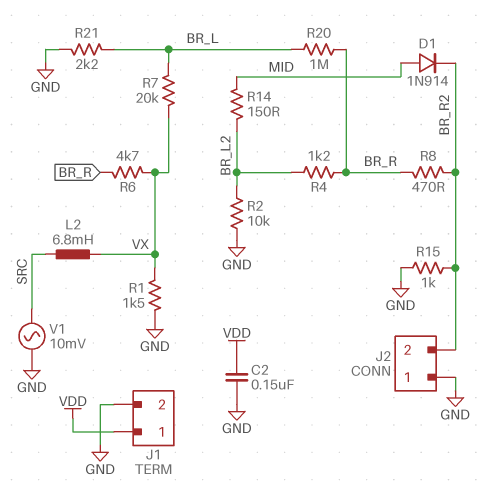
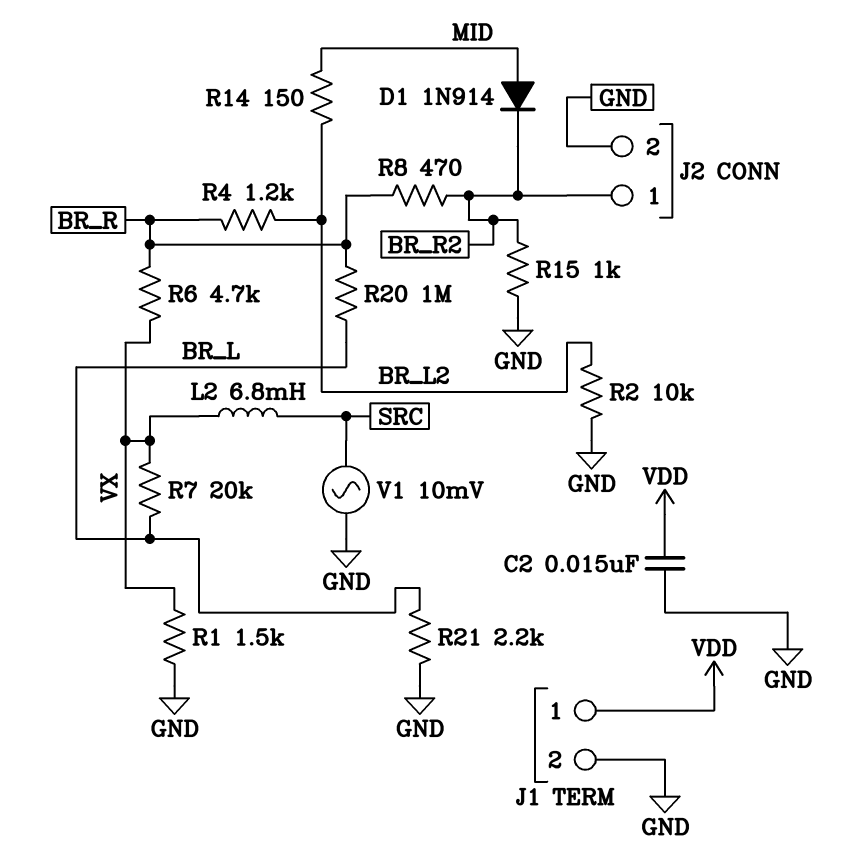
C2: 150nF (GND, VDD) -> 15nF (GND, VDD)
J2 pin 1: GND -> BR_R2
J2 pin 2: BR_R2 -> GND

